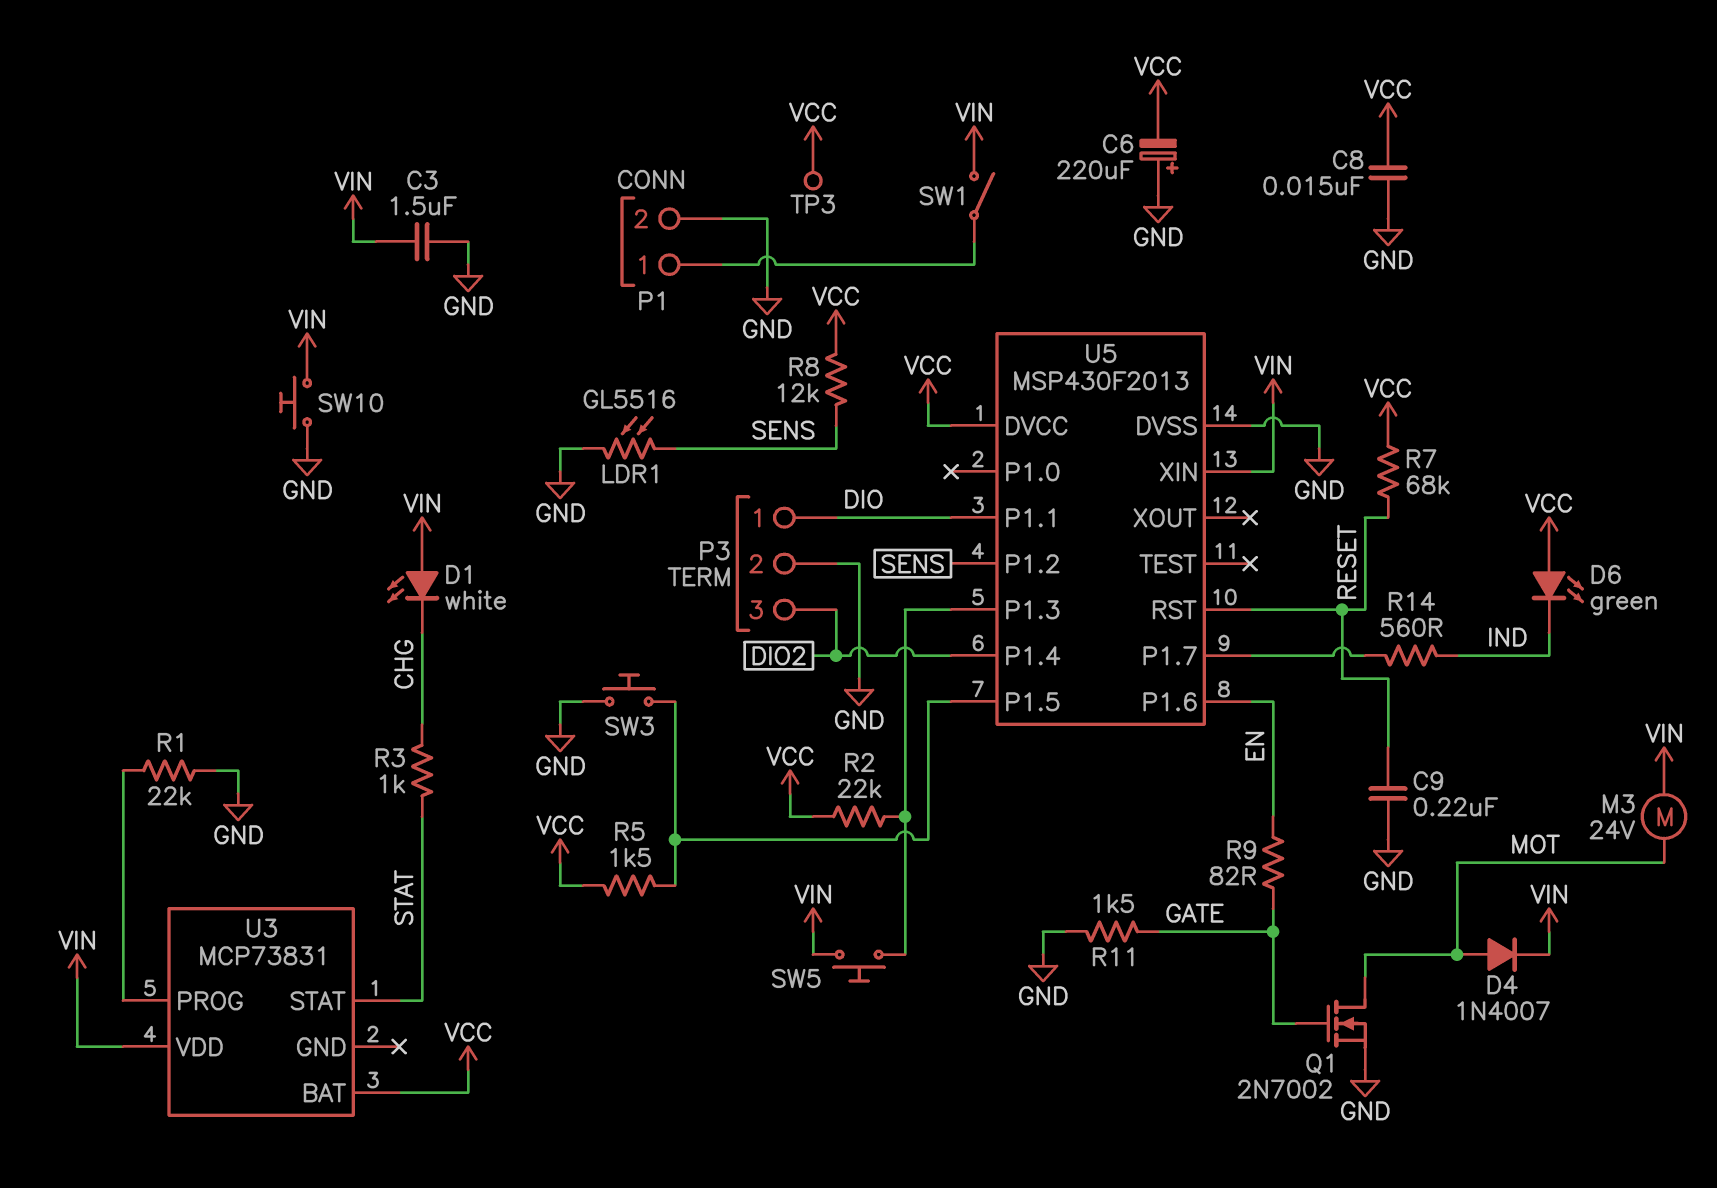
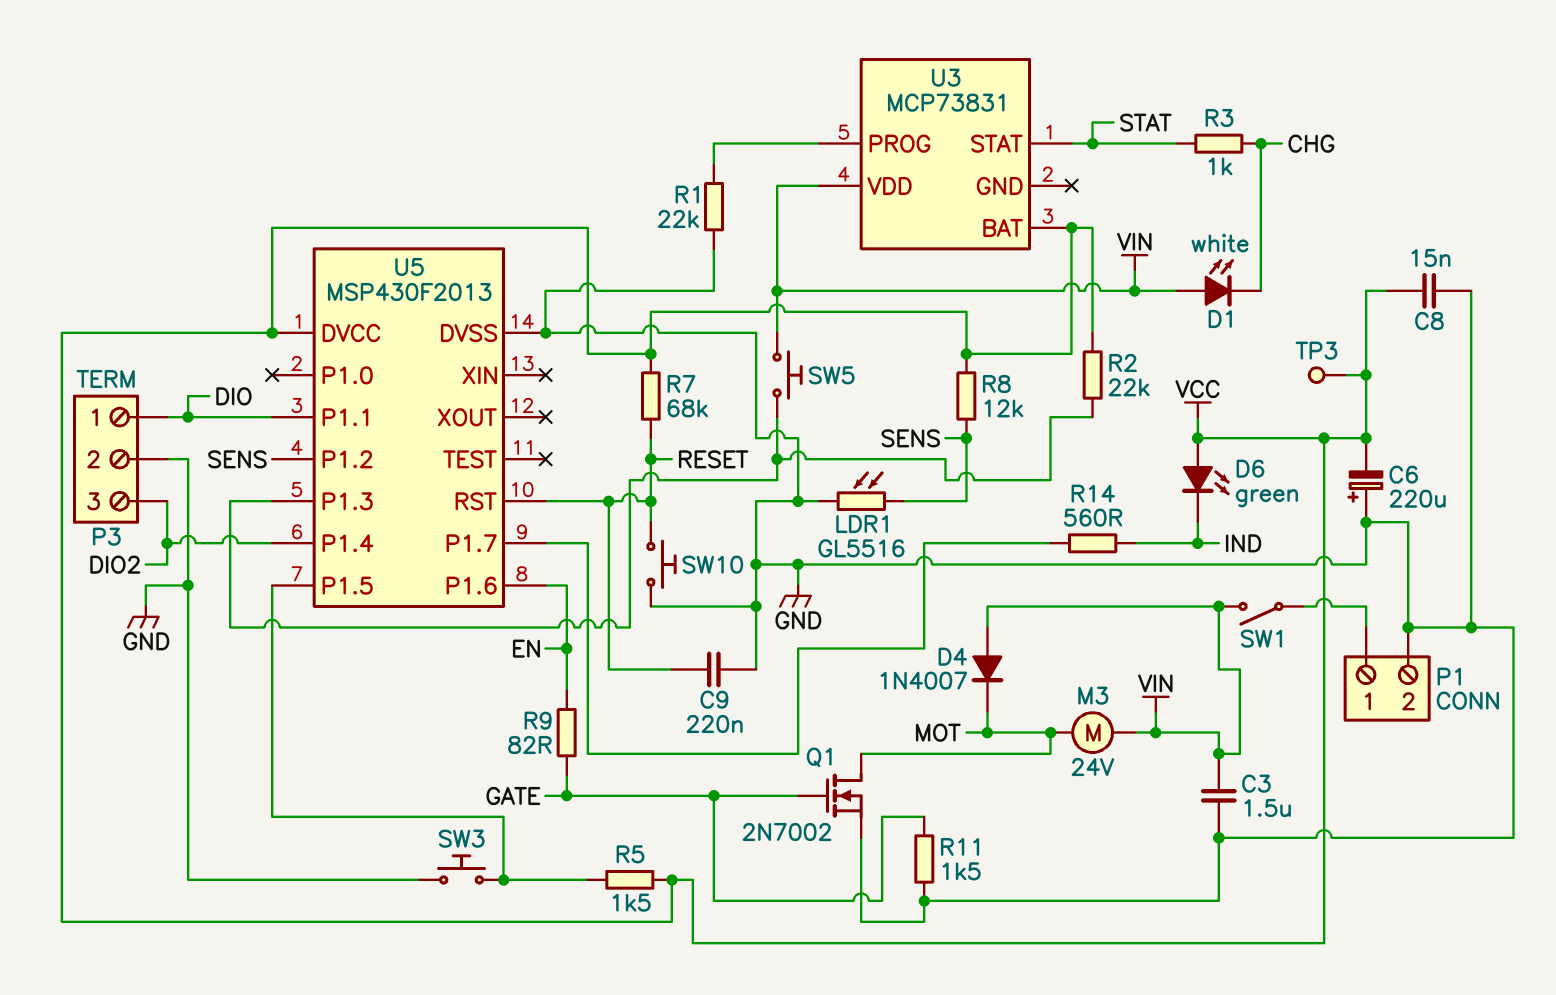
D4: diode 1N4007 (A MOT, K VIN) -> diode 1N4007 (A VIN, K MOT)
SW10: button (GND, VIN) -> button (GND, RESET)
U5 pin XIN: VIN -> none

